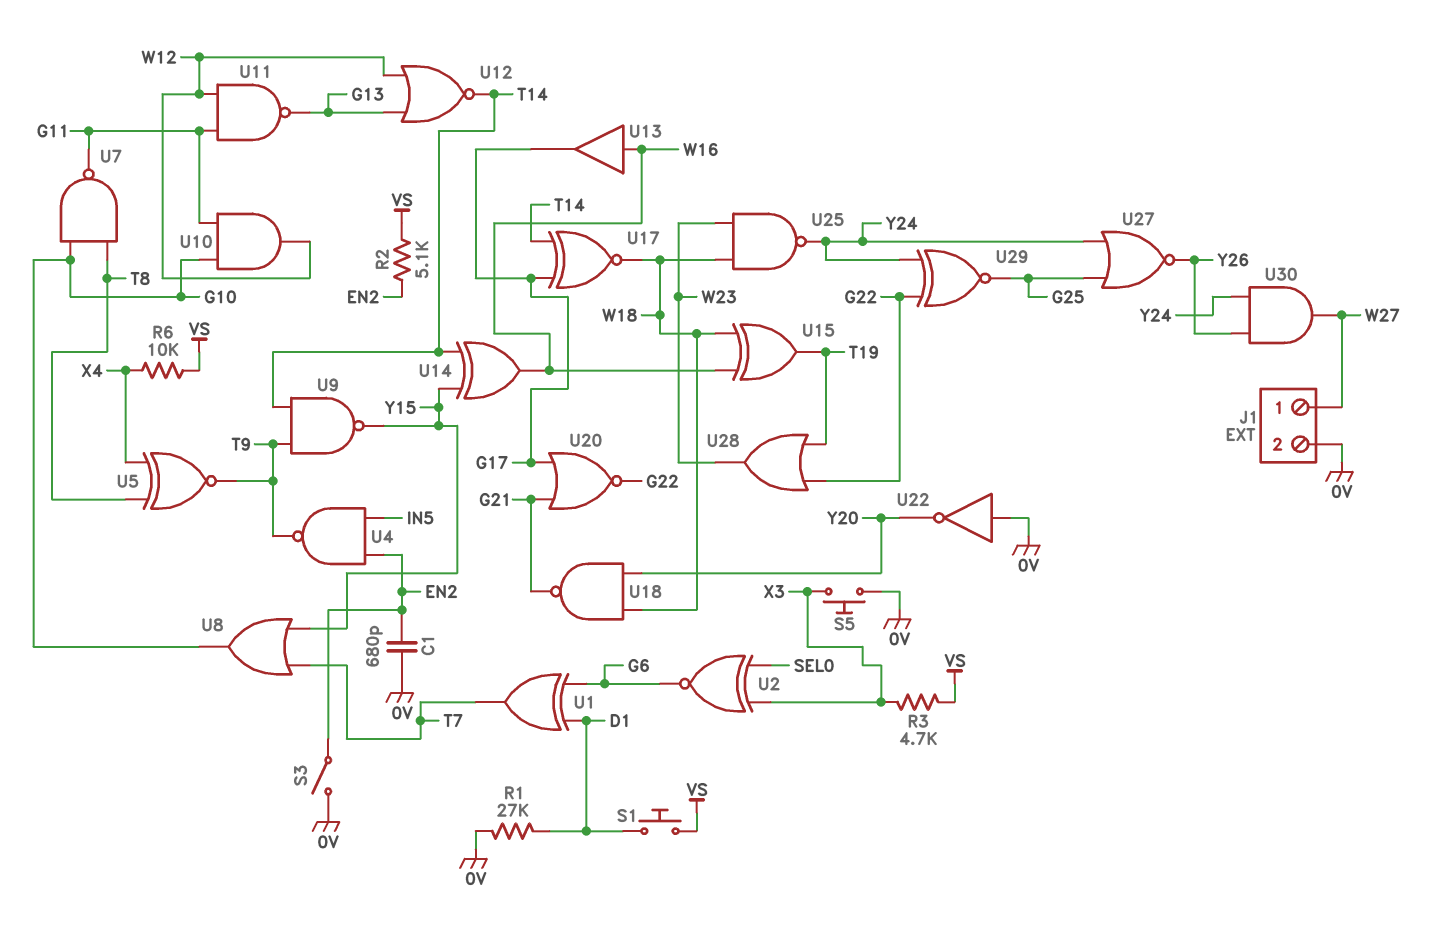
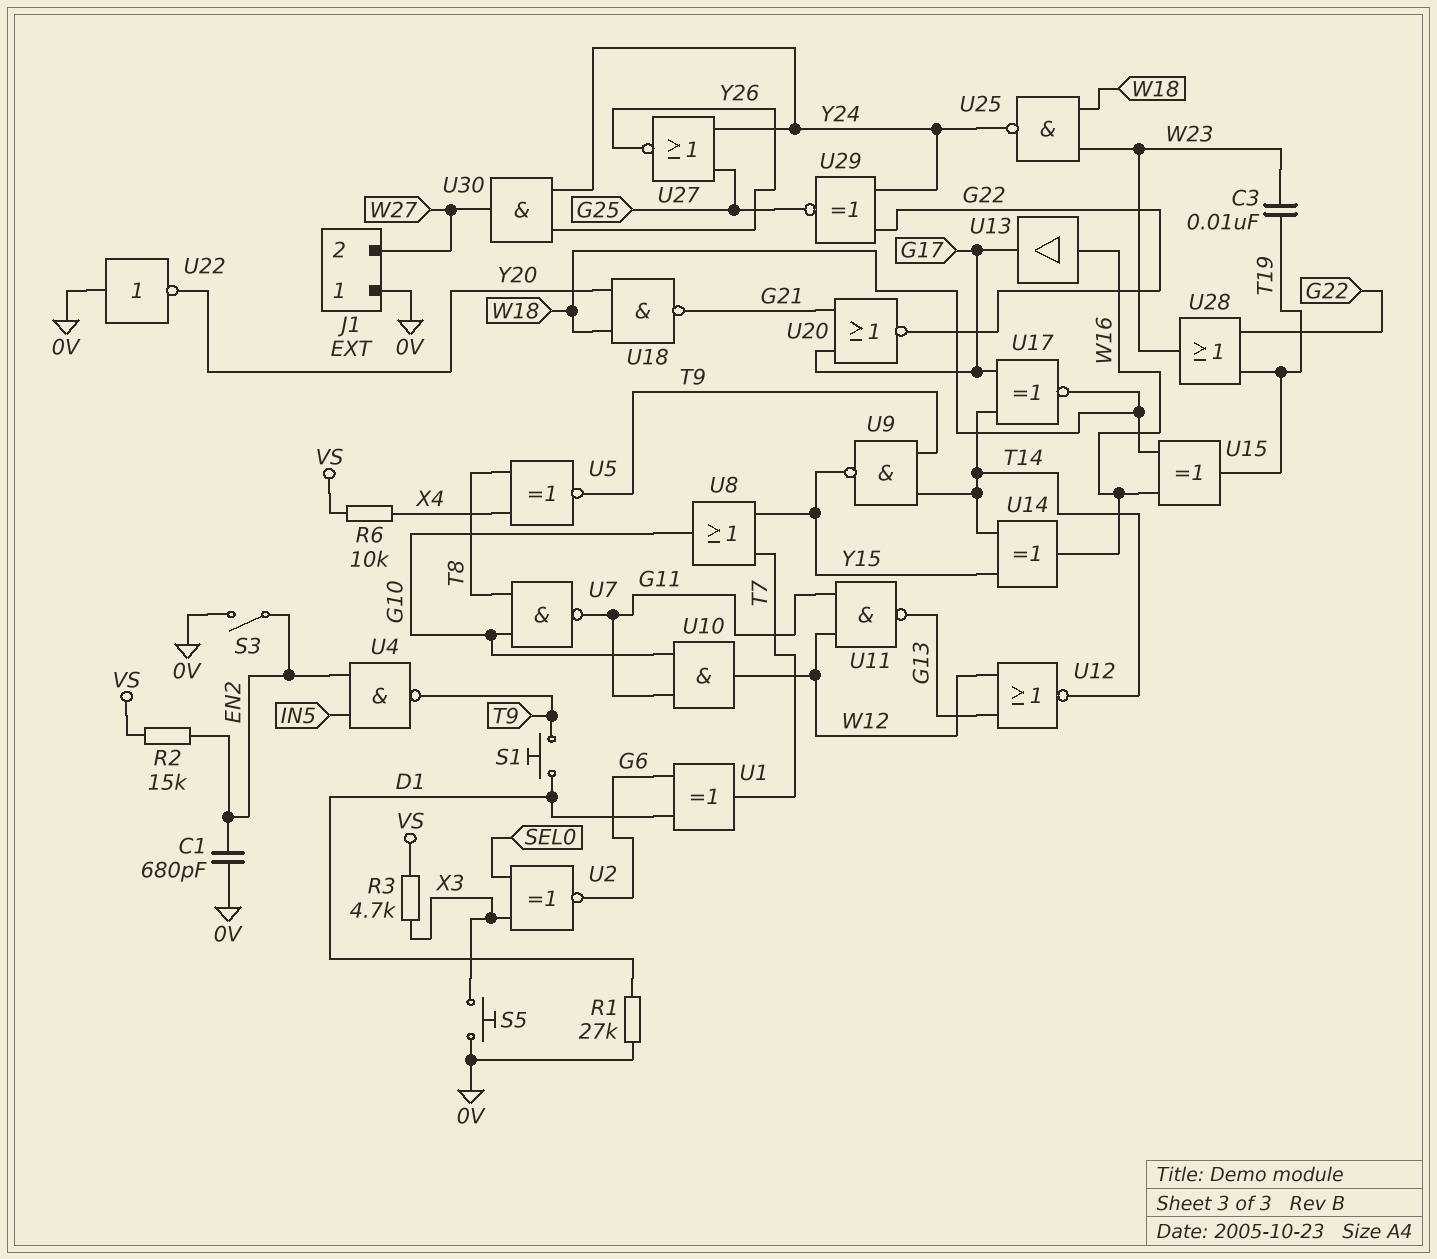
C3: none -> 10nF (T19, W23)
J1 pin 1: W27 -> 0V
J1 pin 2: 0V -> W27
R2: 5.1k (EN2, VS) -> 15k (EN2, VS)
S1: button (D1, VS) -> button (D1, T9)

